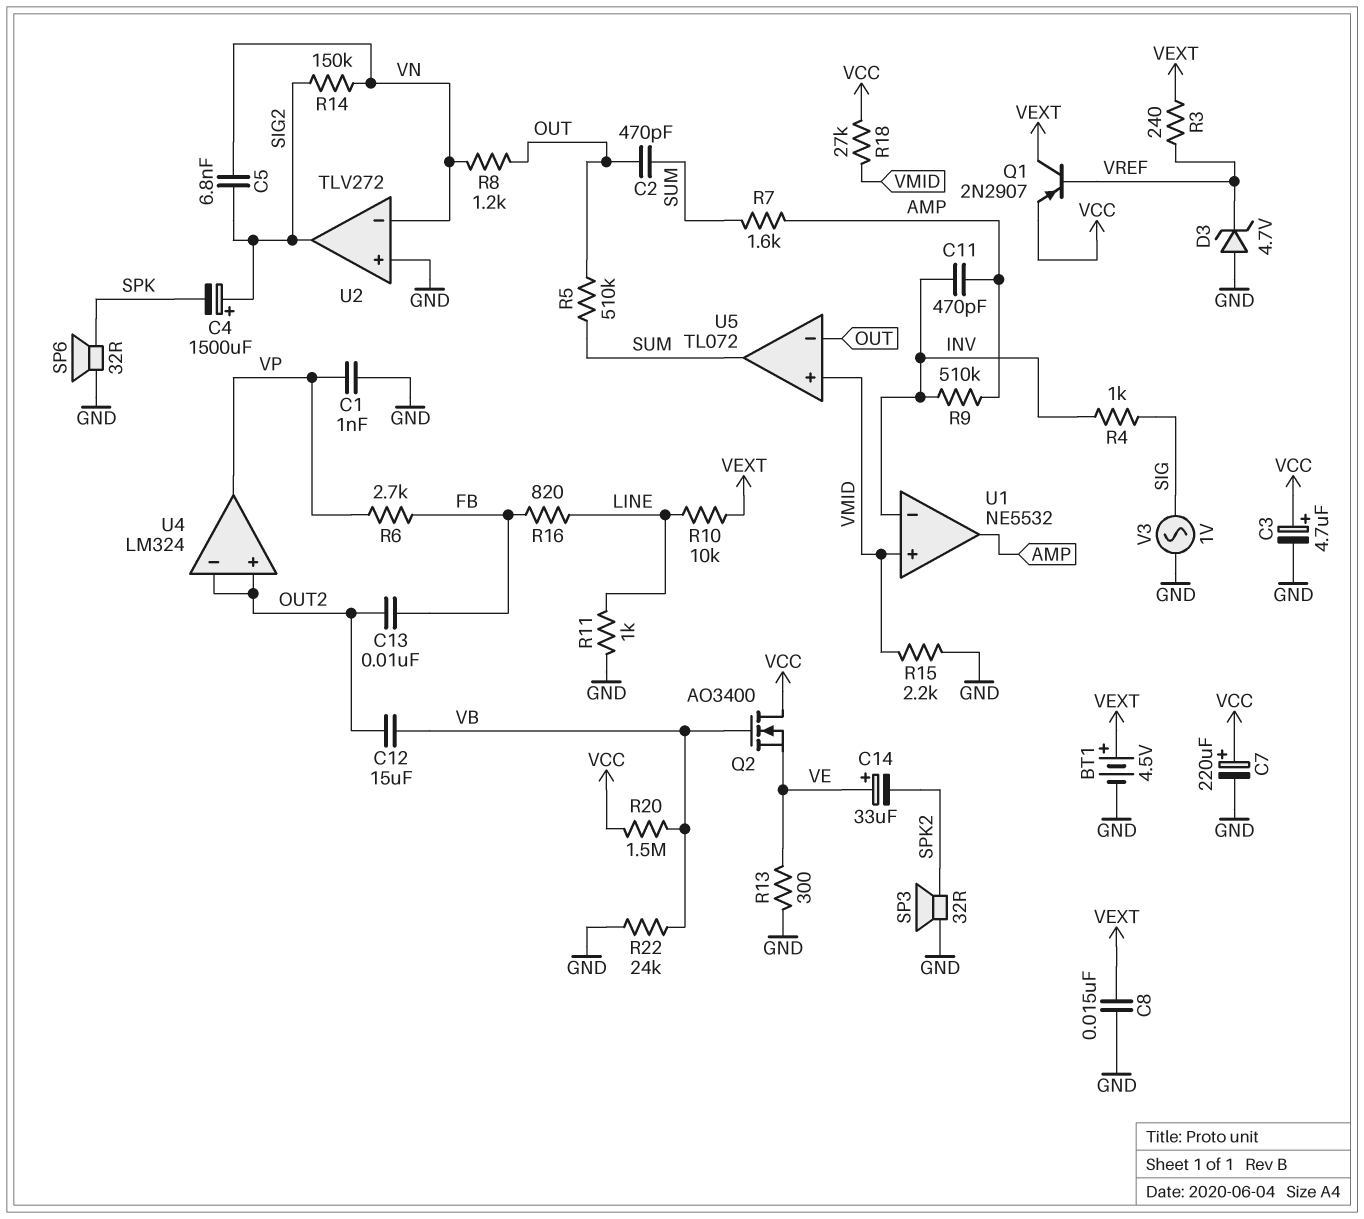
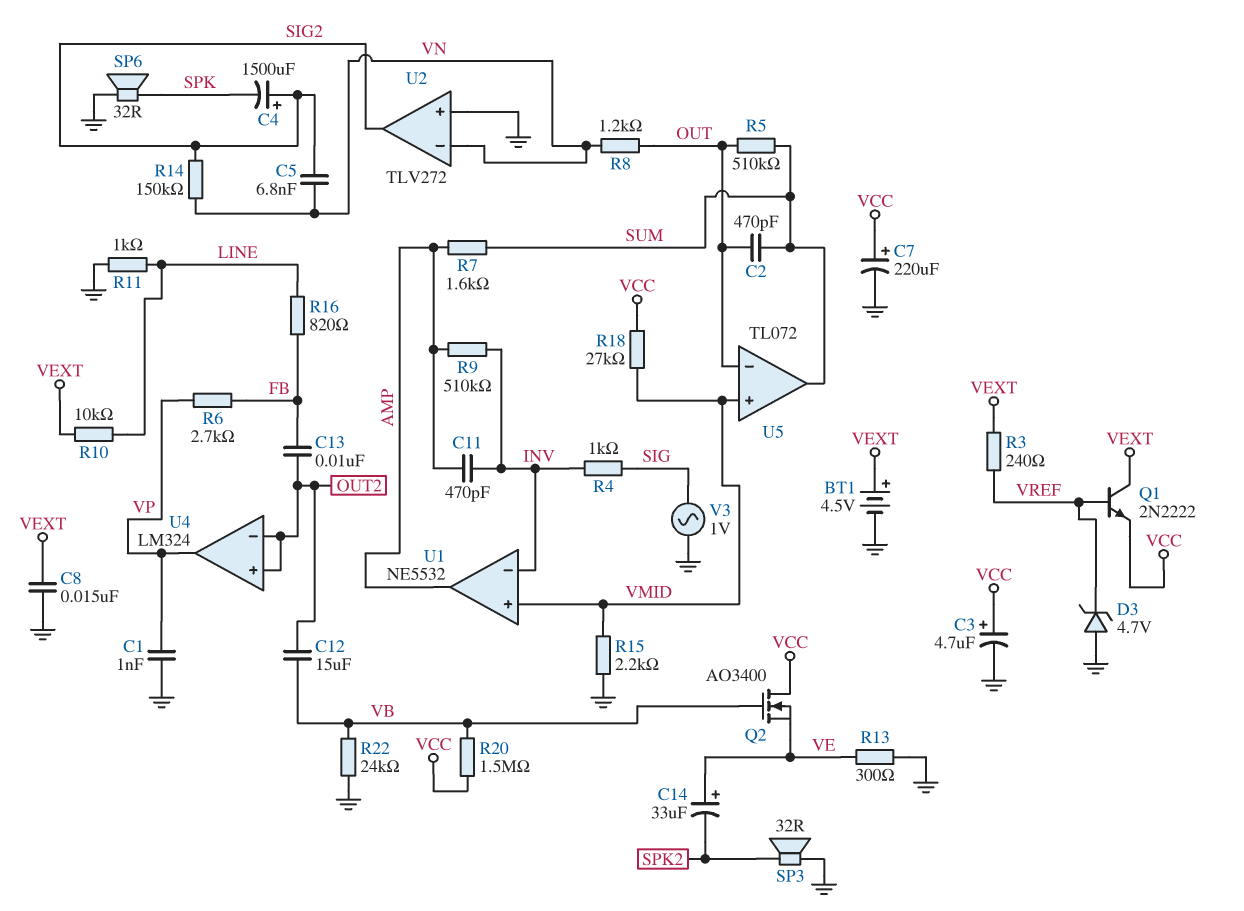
Q1: PNP 2N2907 (B VREF, C VEXT, E VCC) -> NPN 2N2222 (B VREF, C VEXT, E VCC)

